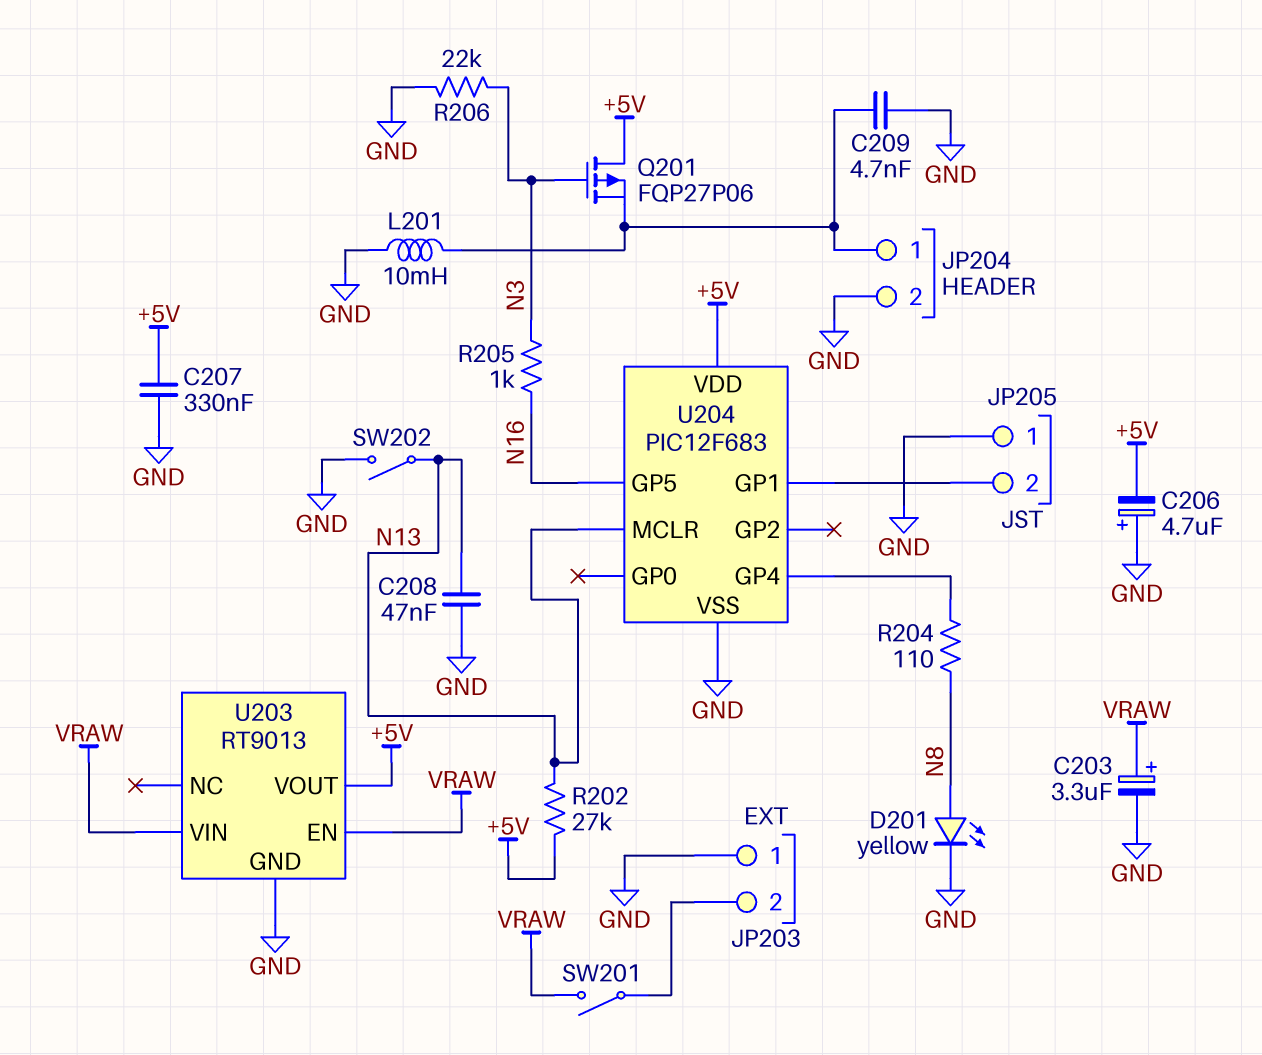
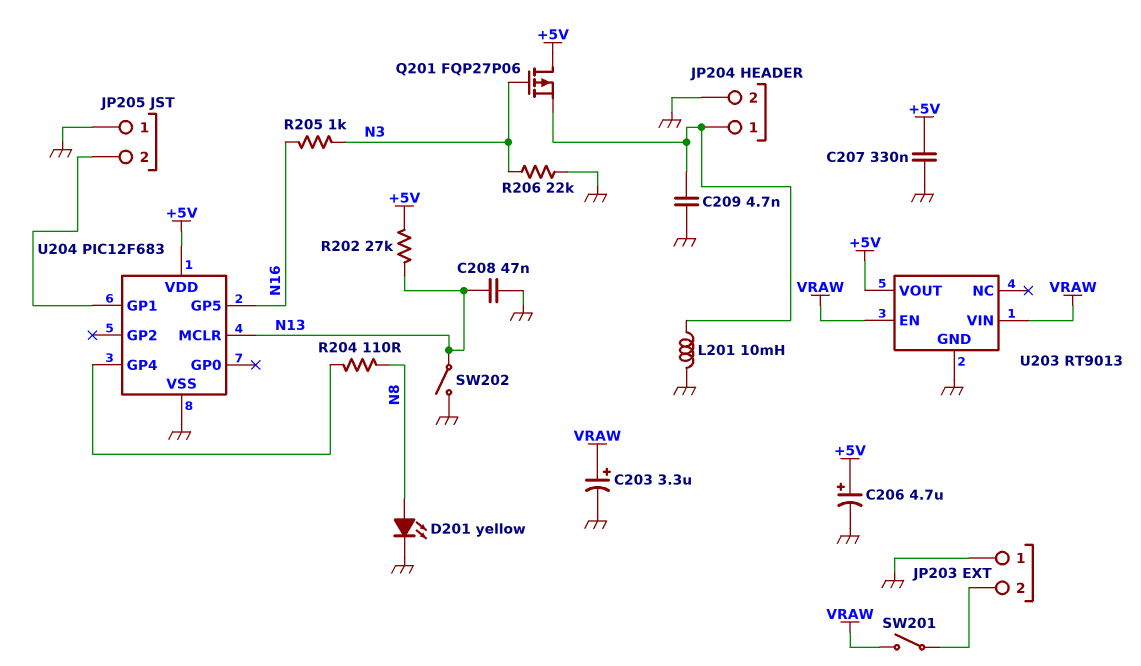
C206: 4.7uF (plus GND, minus +5V) -> 4.7uF (plus +5V, minus GND)

